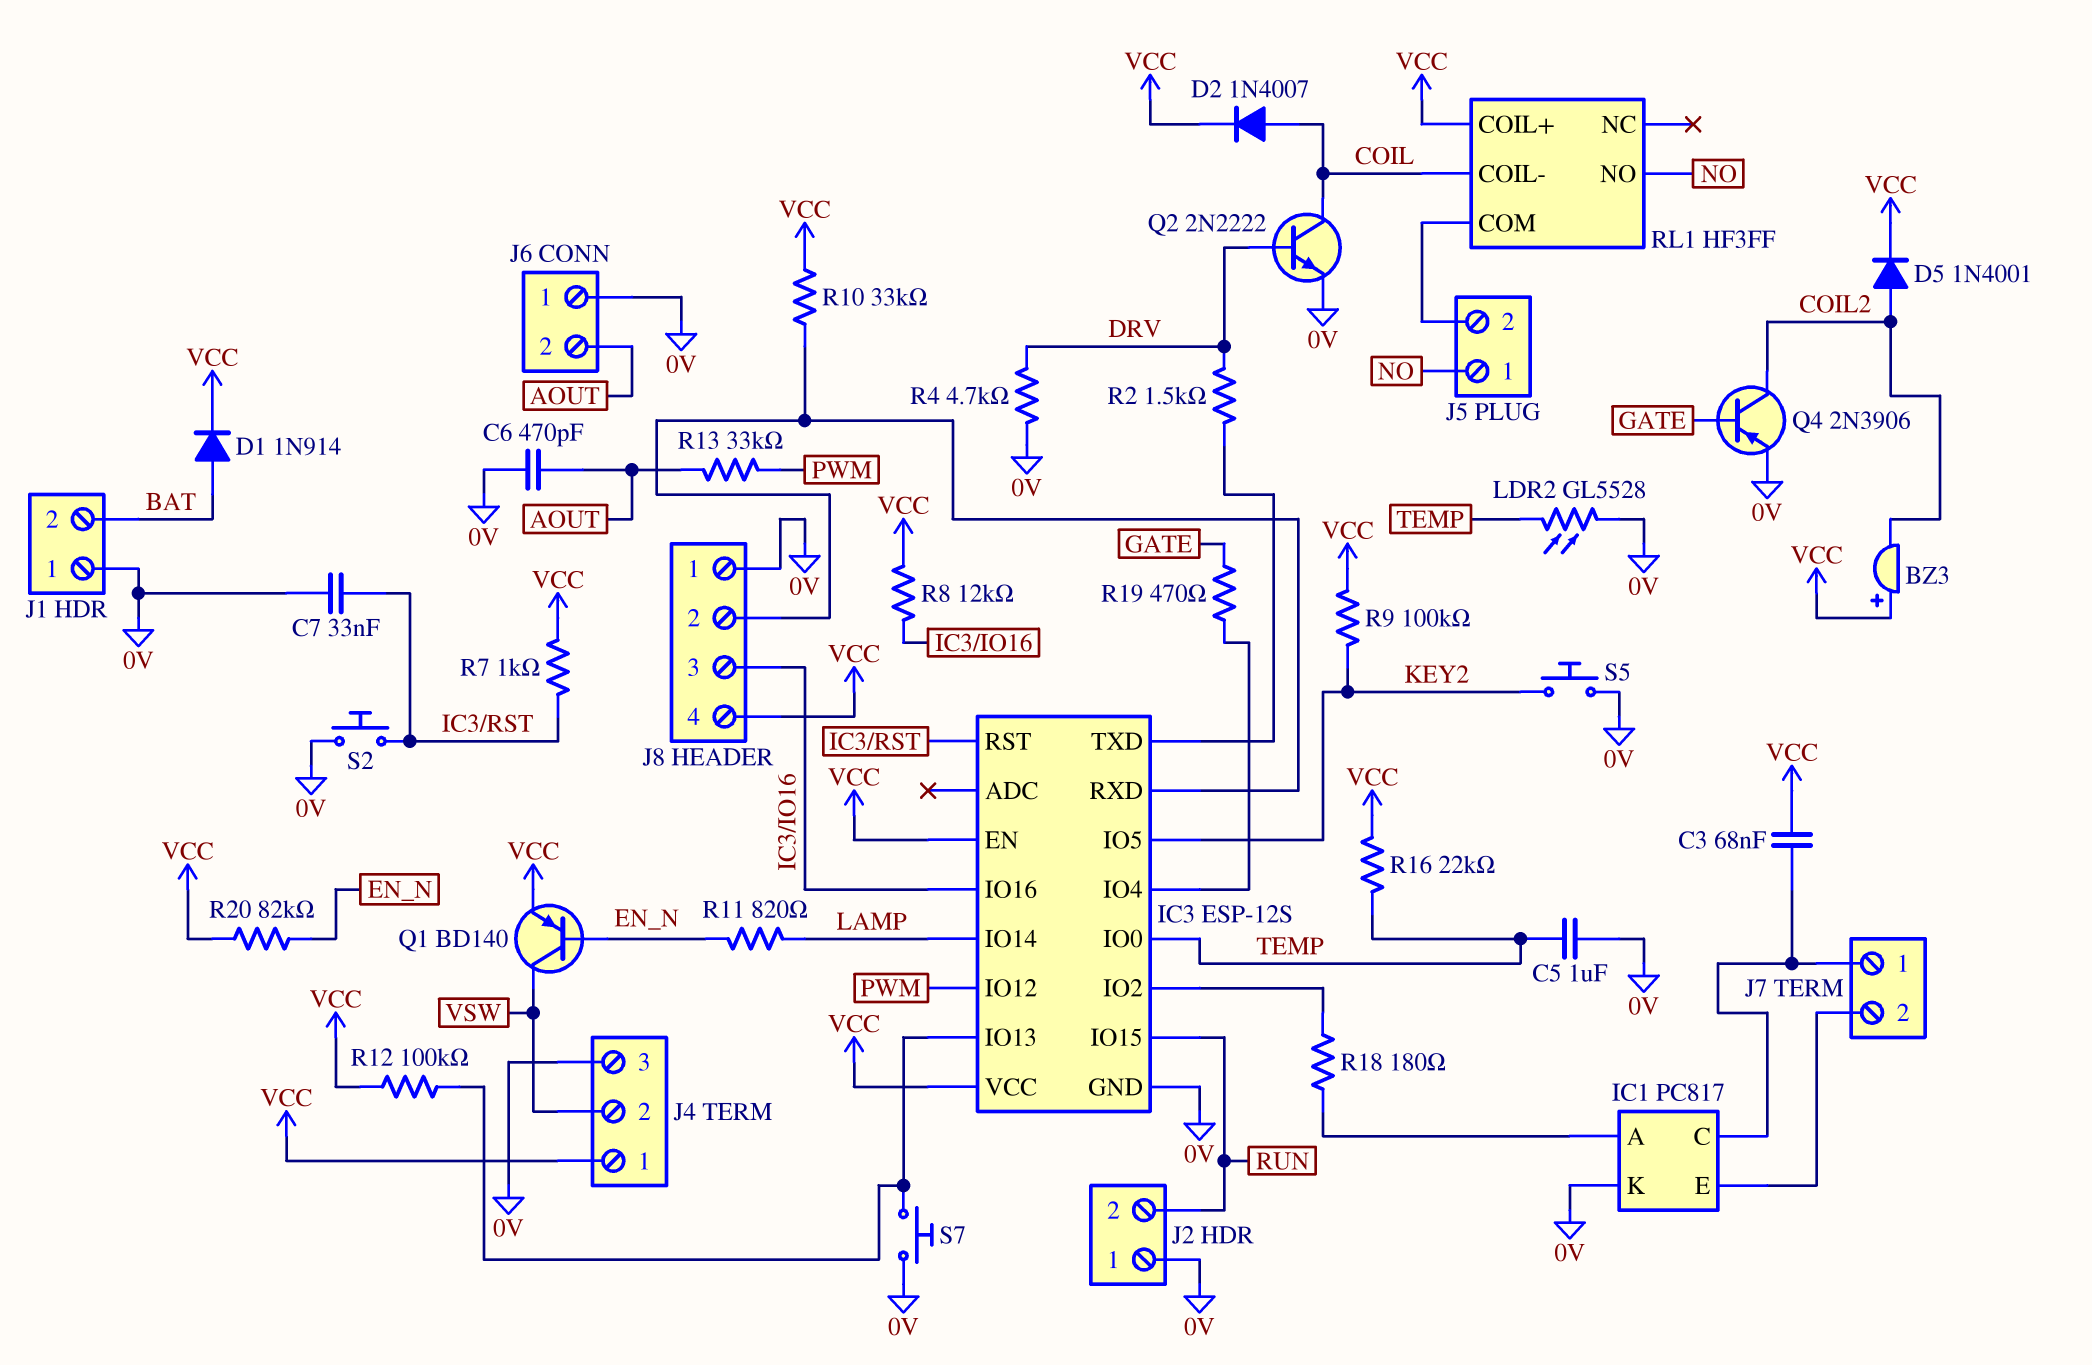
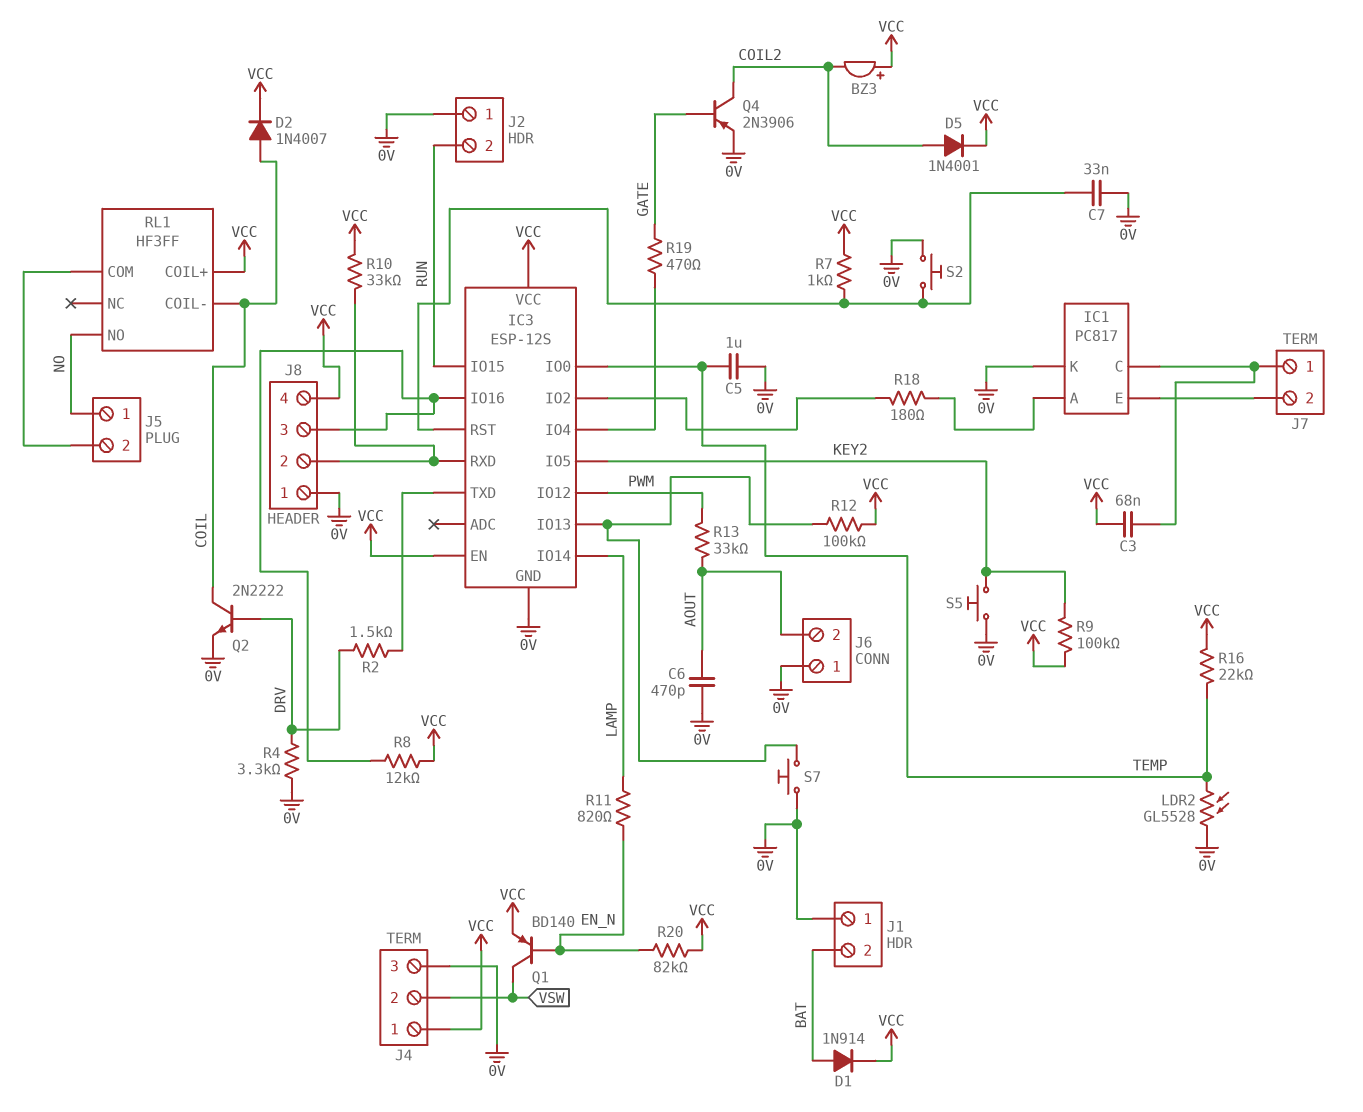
R4: 4.7k (0V, DRV) -> 3.3k (0V, DRV)

